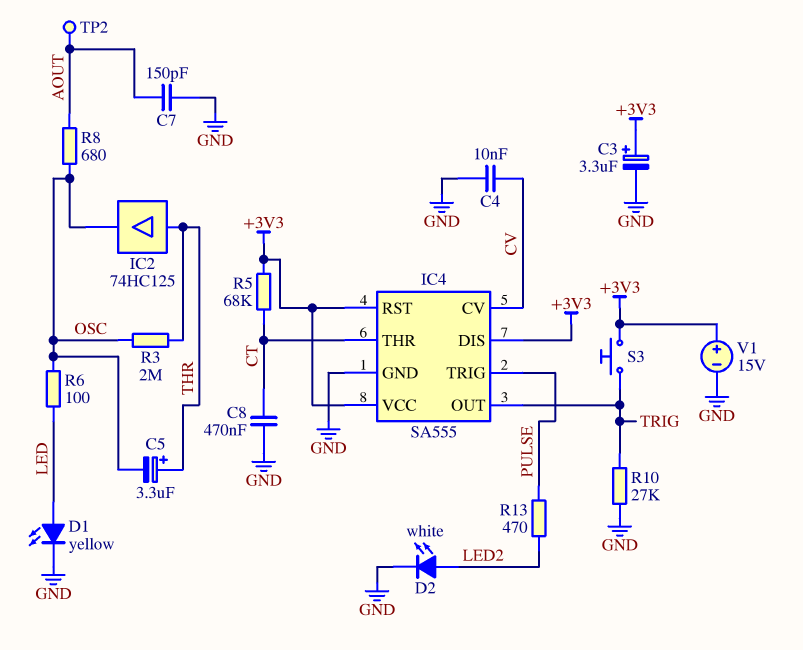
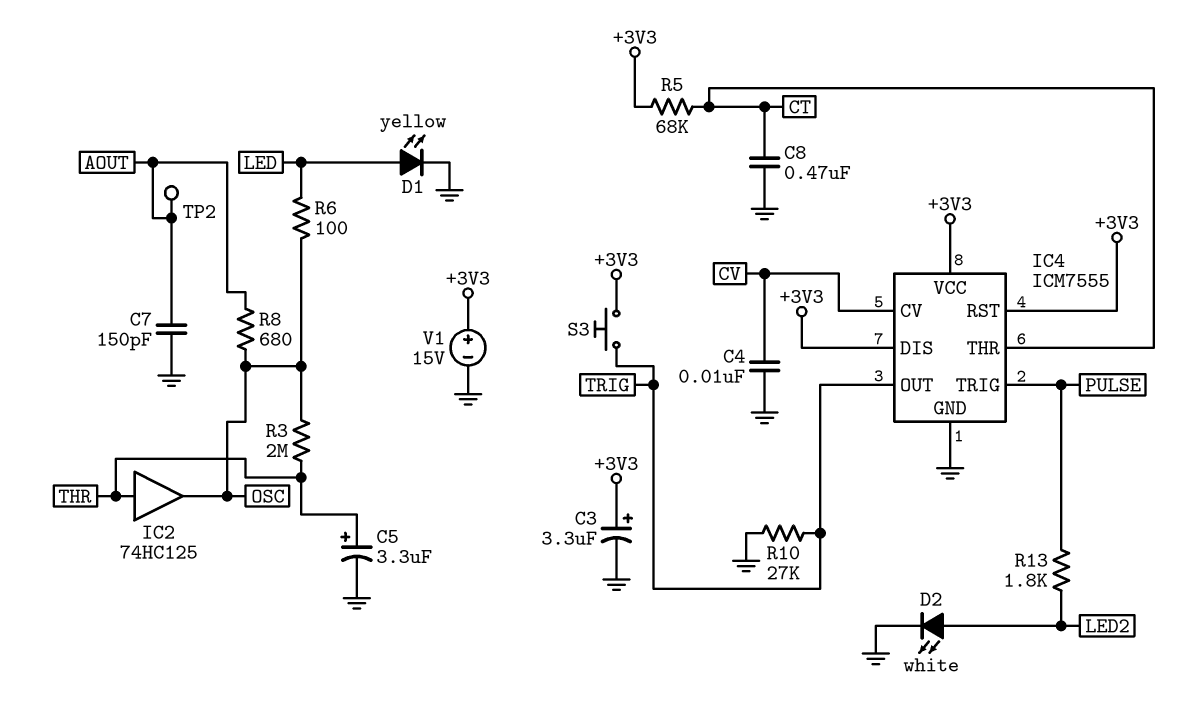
C5: 3.3uF (plus THR, minus OSC) -> 3.3uF (plus THR, minus GND)
IC4: SA555 -> ICM7555
R13: 470 (LED2, PULSE) -> 1.8k (LED2, PULSE)

